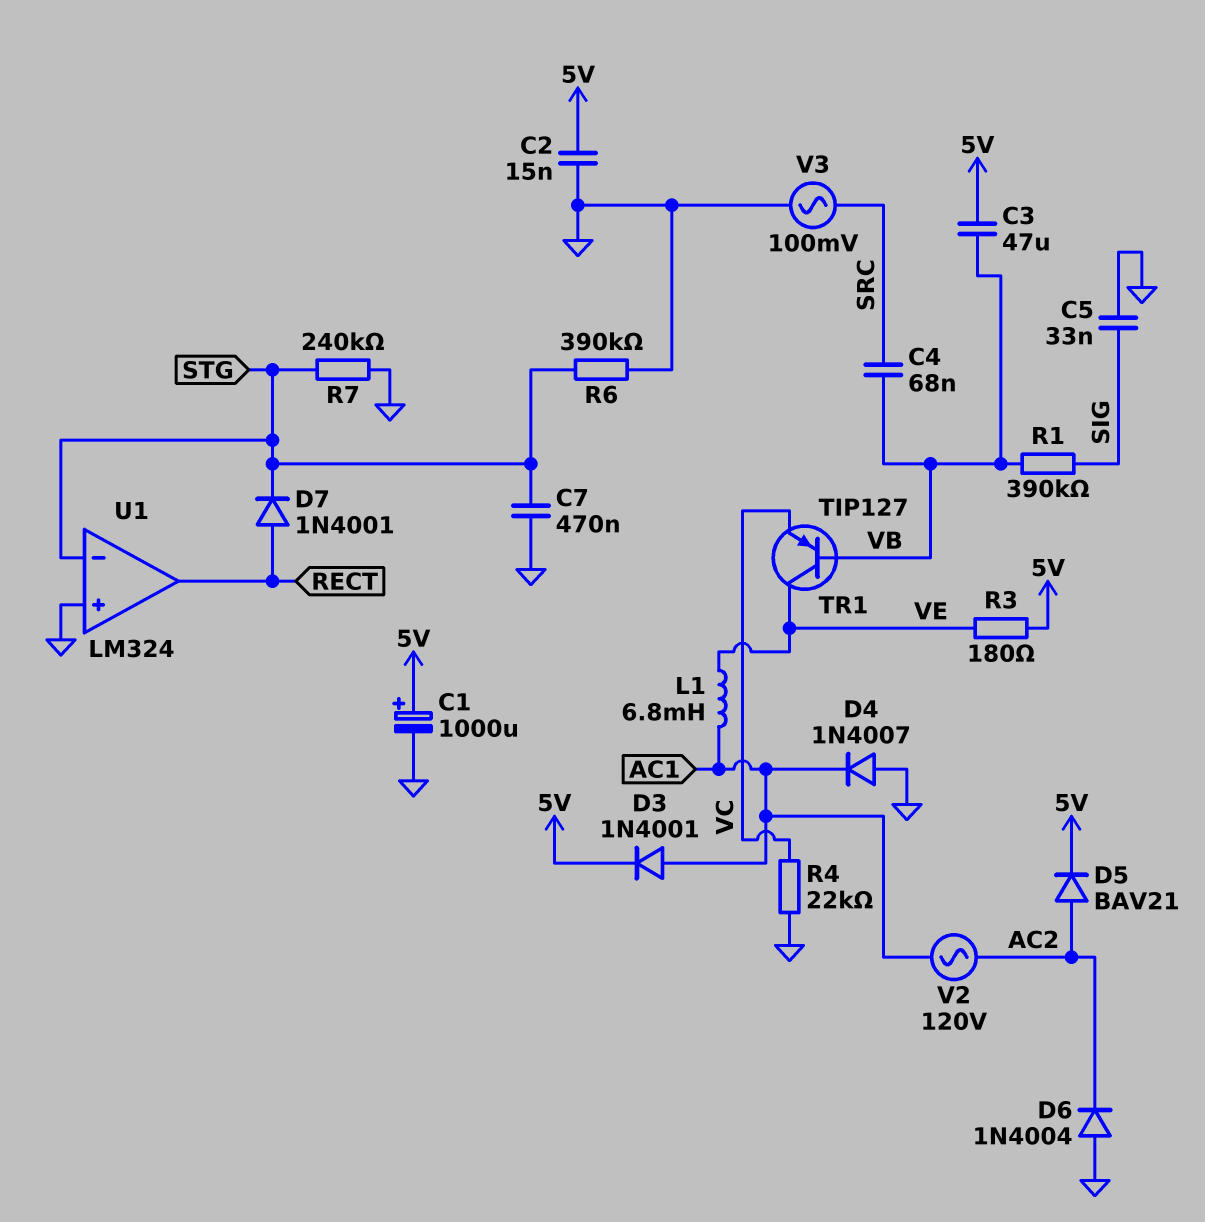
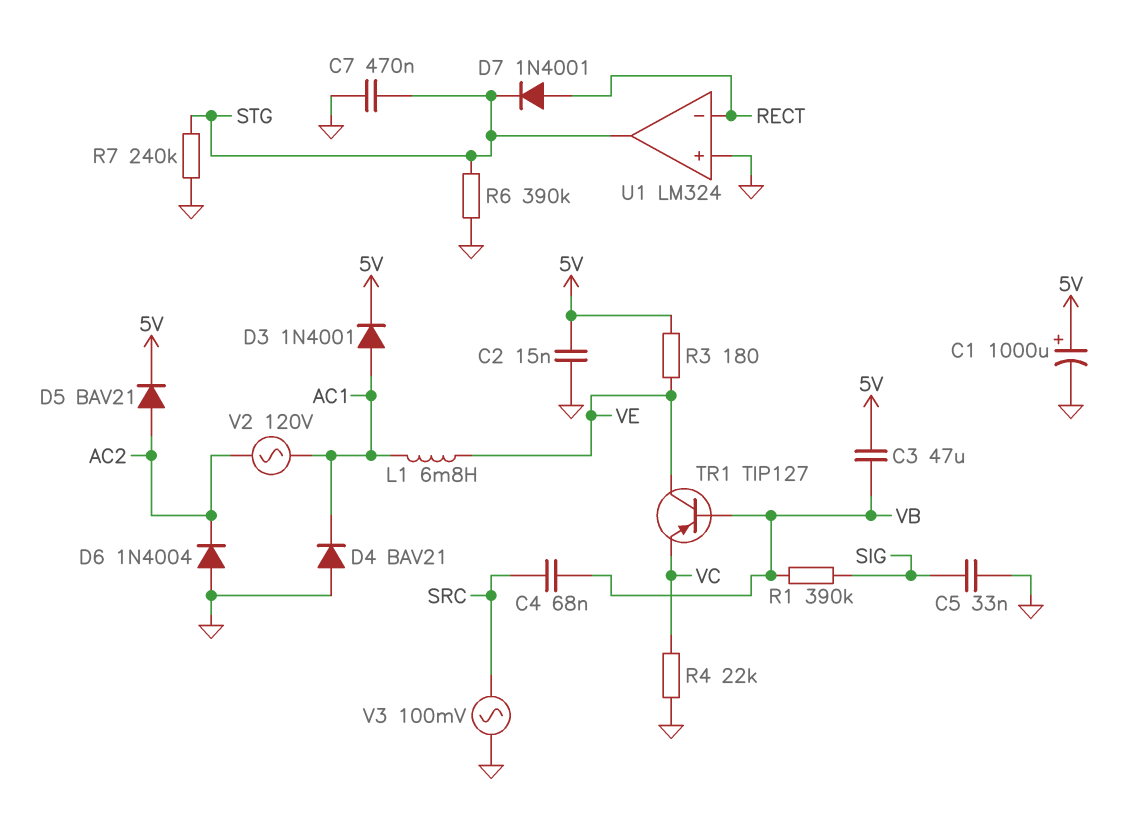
D4: diode 1N4007 (A GND, K AC1) -> diode BAV21 (A GND, K AC1)
U1 pin in-: STG -> RECT
U1 pin out: RECT -> STG

